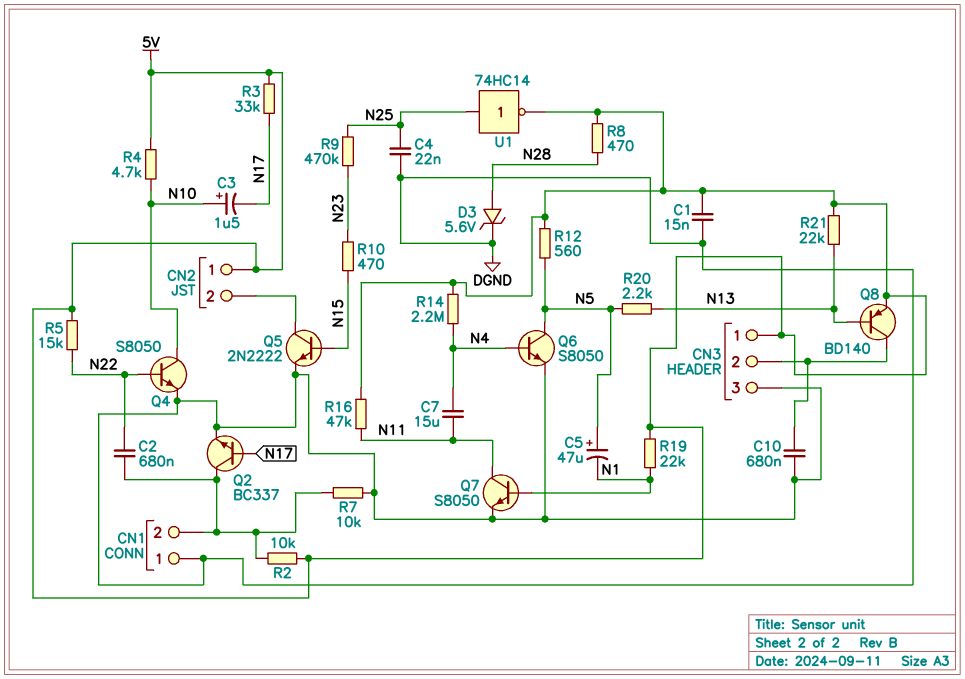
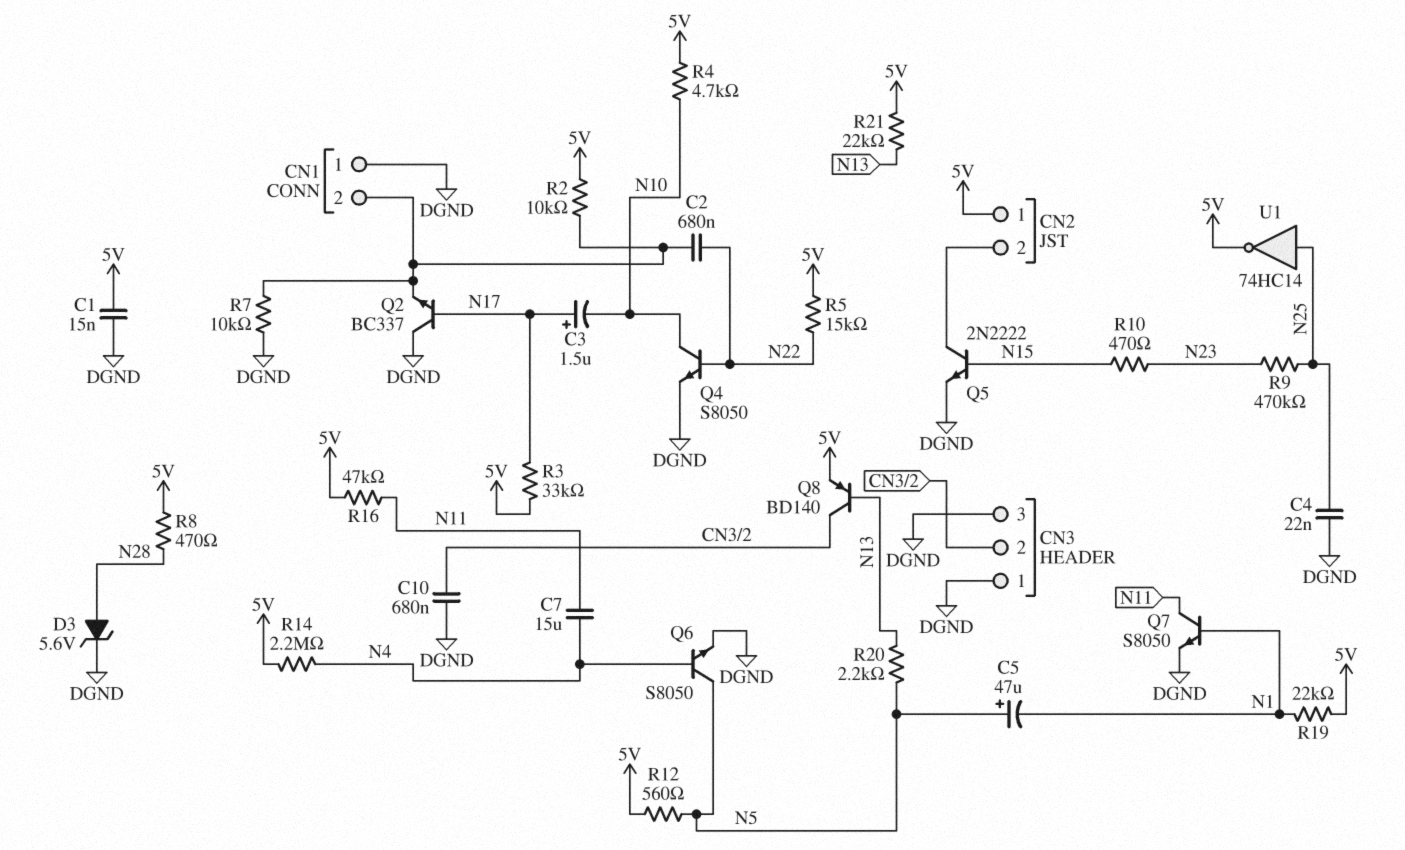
C3: 1.5uF (plus N10, minus N17) -> 1.5uF (plus N17, minus N10)
CN3 pin 1: 5V -> DGND
Q2: NPN BC337 (B N17, C CN1/2, E DGND) -> NPN BC337 (B N17, C DGND, E CN1/2)

